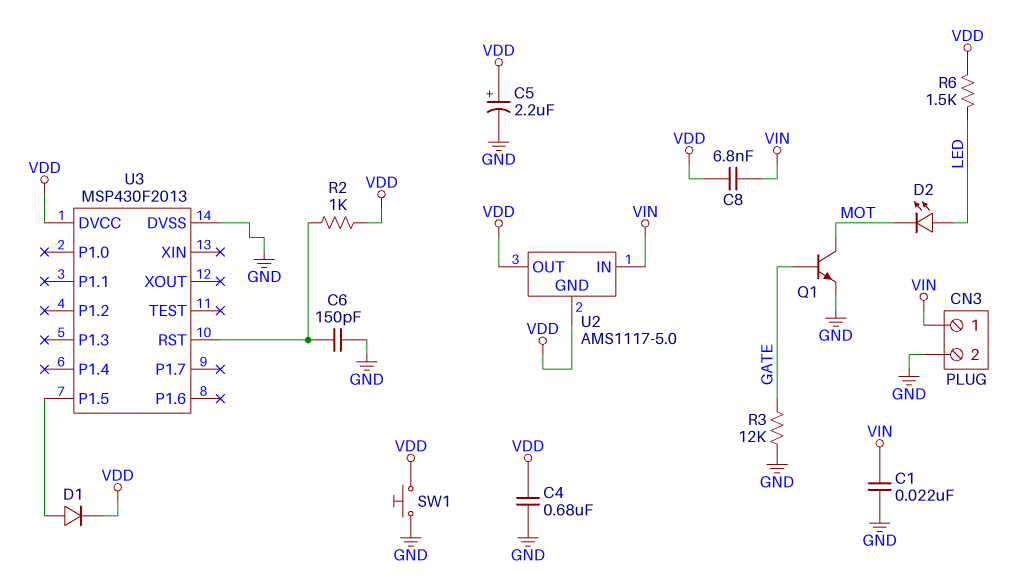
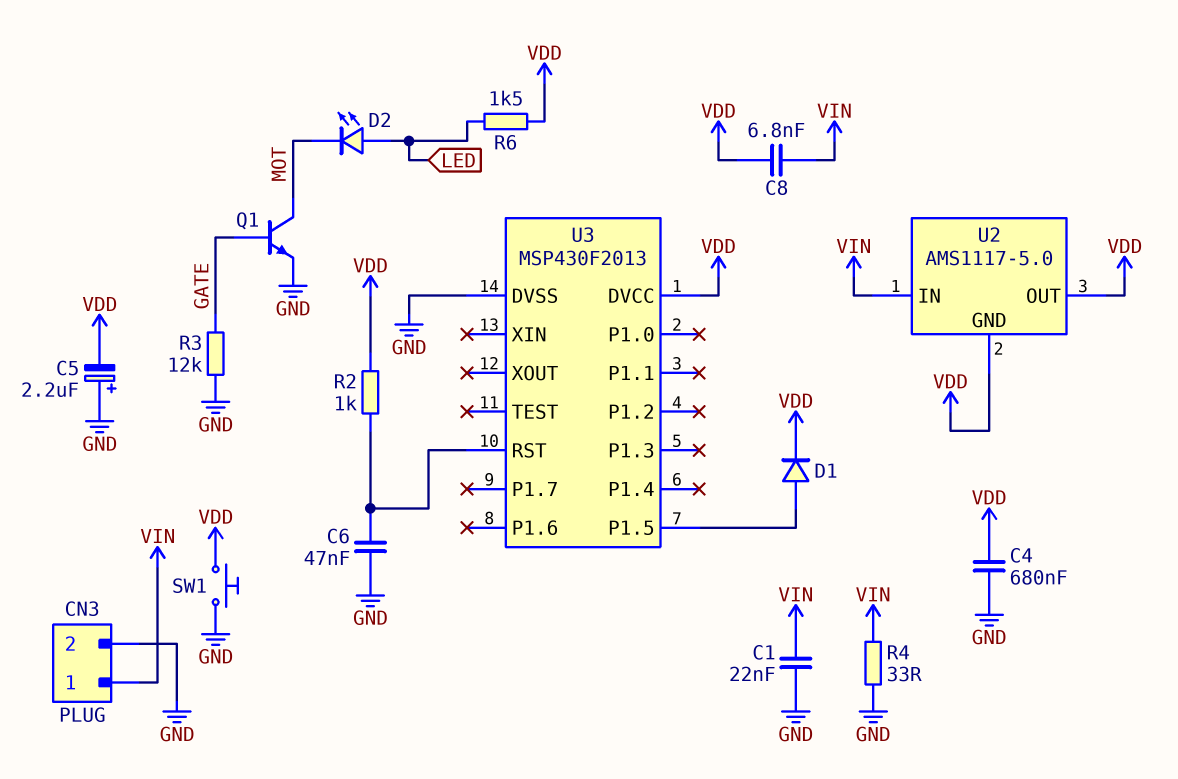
C5: 2.2uF (plus VDD, minus GND) -> 2.2uF (plus GND, minus VDD)
C6: 150pF (GND, U3/RST) -> 47nF (GND, U3/RST)
R4: none -> 33 (GND, VIN)

